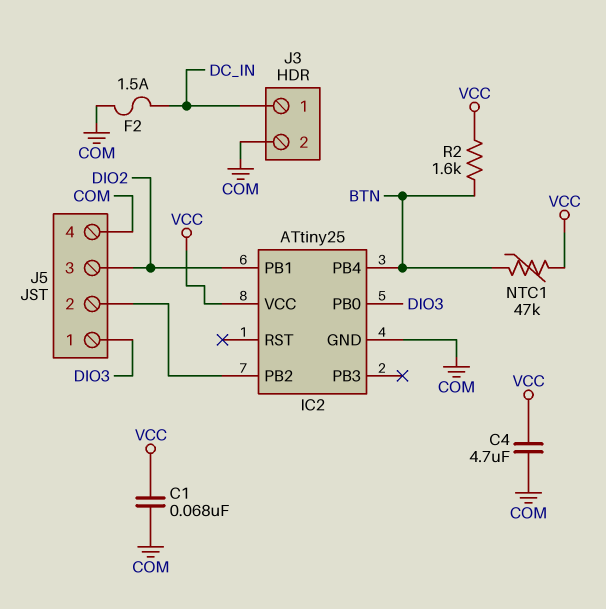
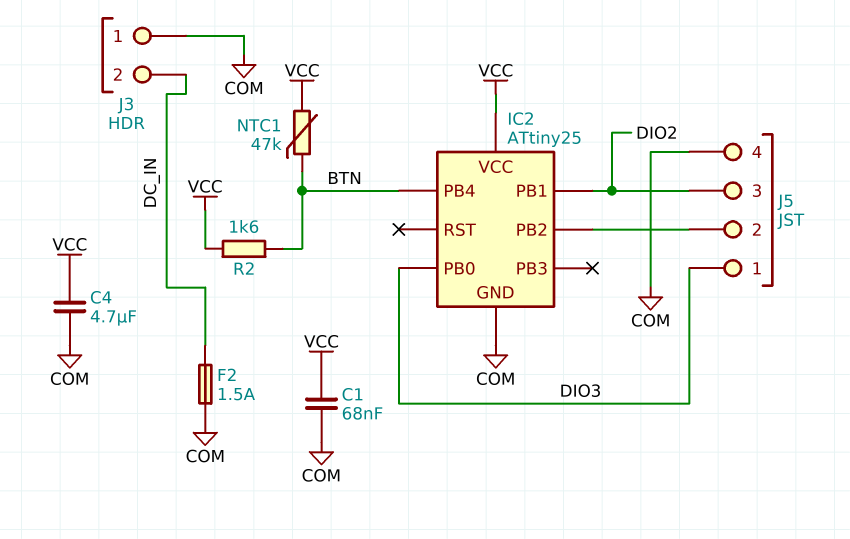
J3 pin 1: DC_IN -> COM
J3 pin 2: COM -> DC_IN

